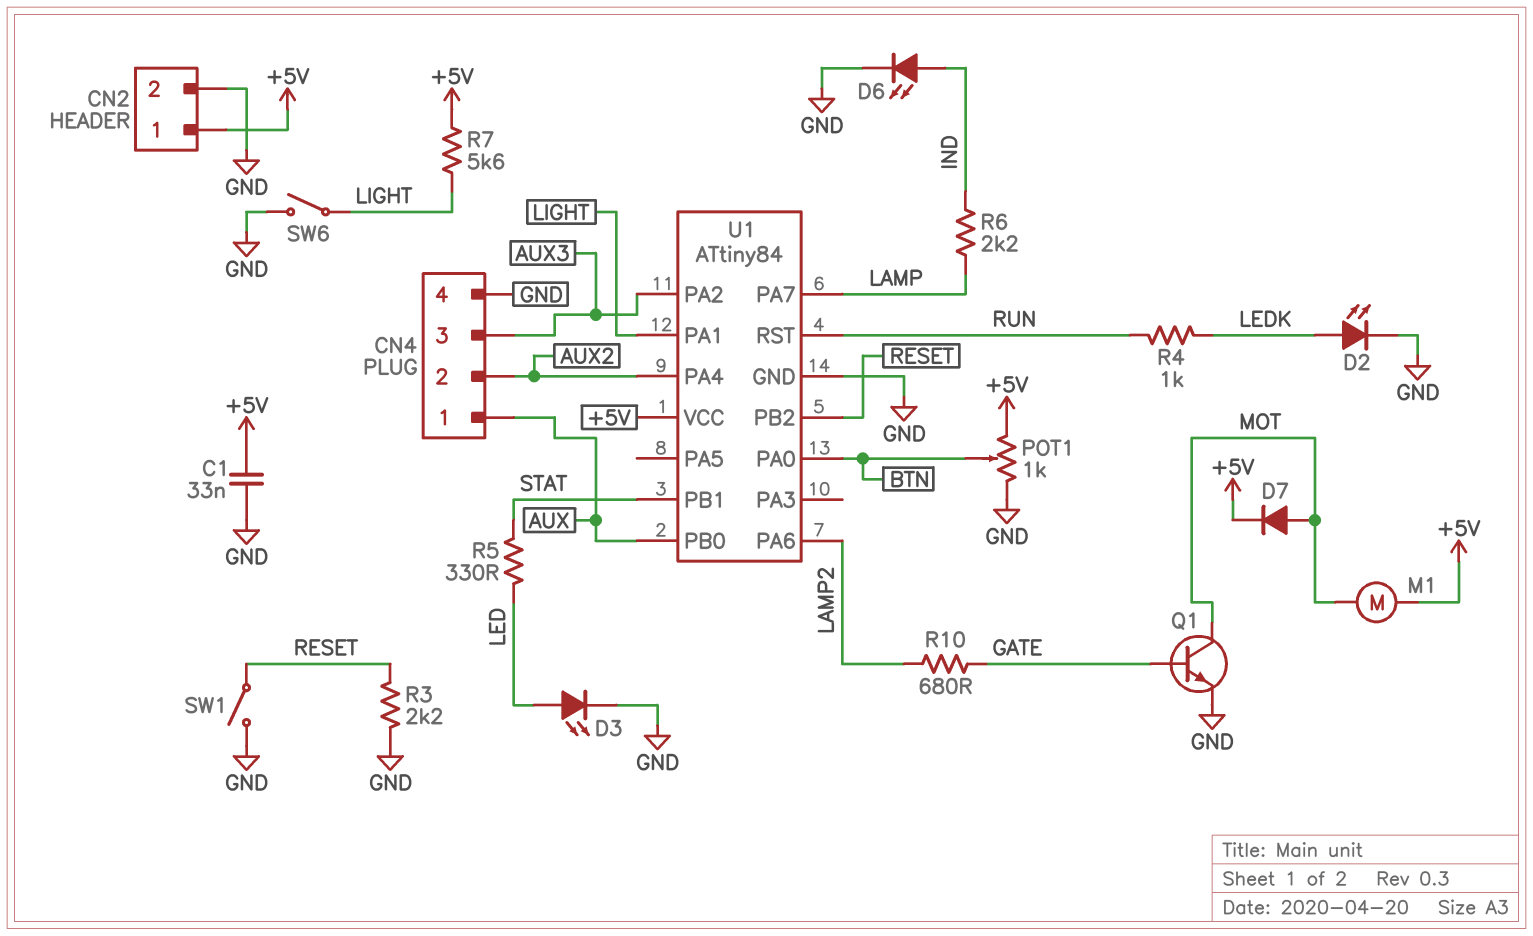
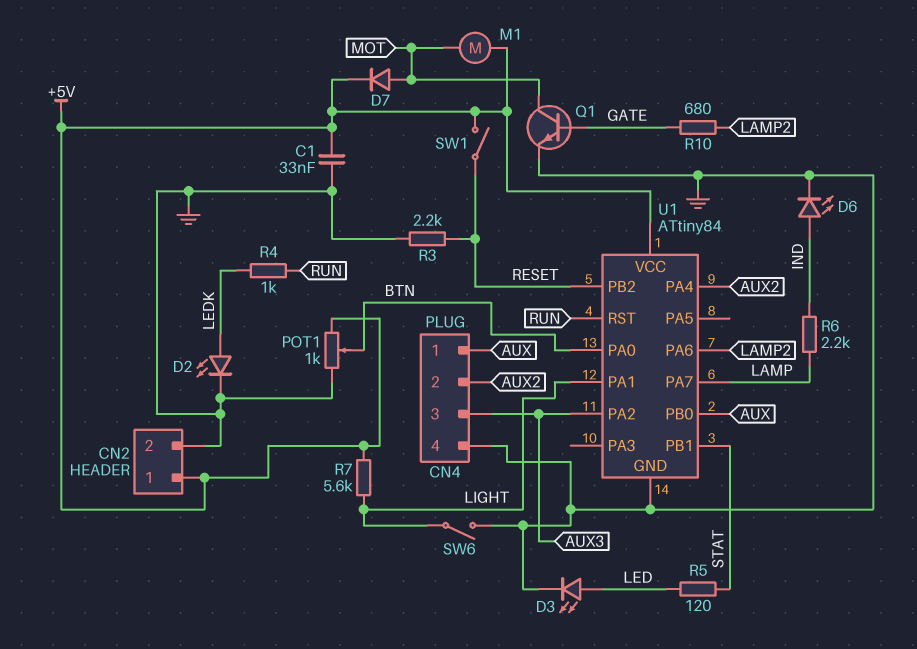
R5: 330 (LED, STAT) -> 120 (LED, STAT)
SW1: switch (GND, RESET) -> switch (+5V, RESET)

